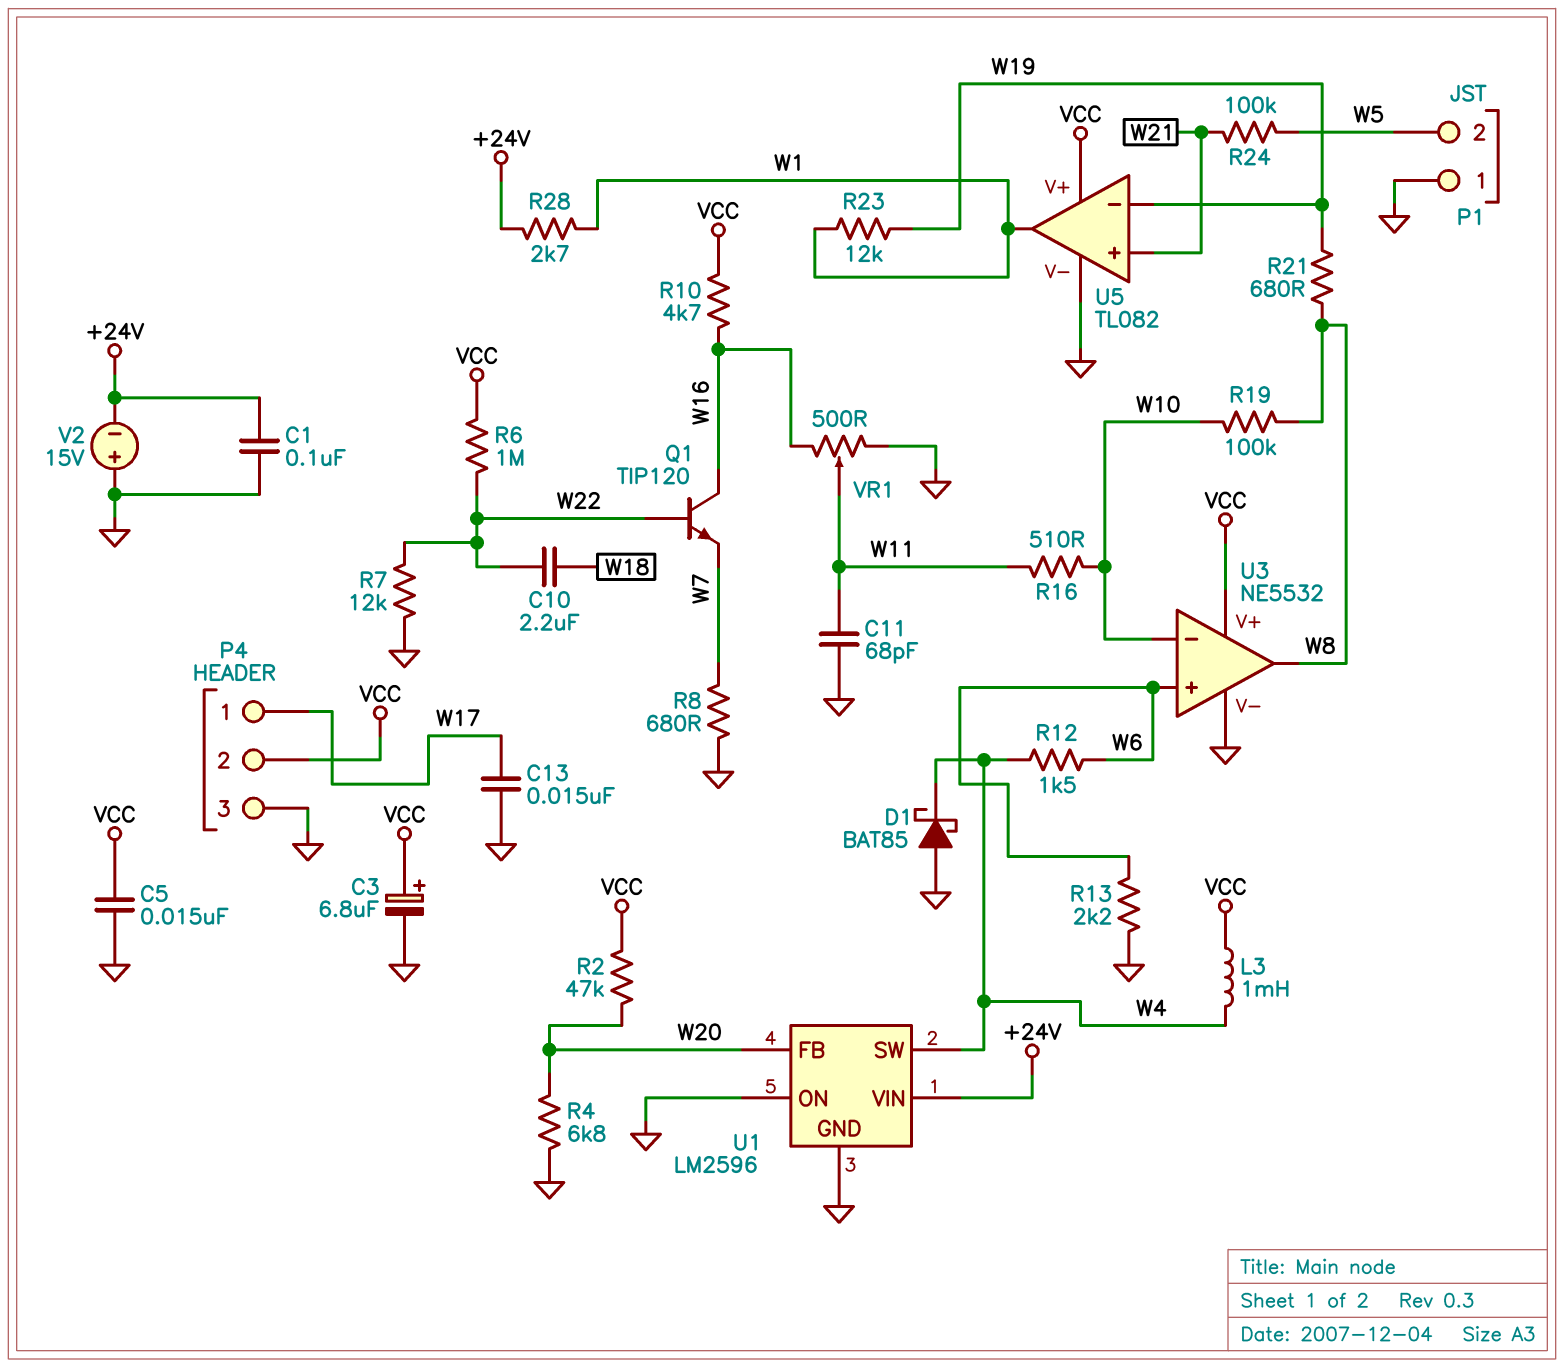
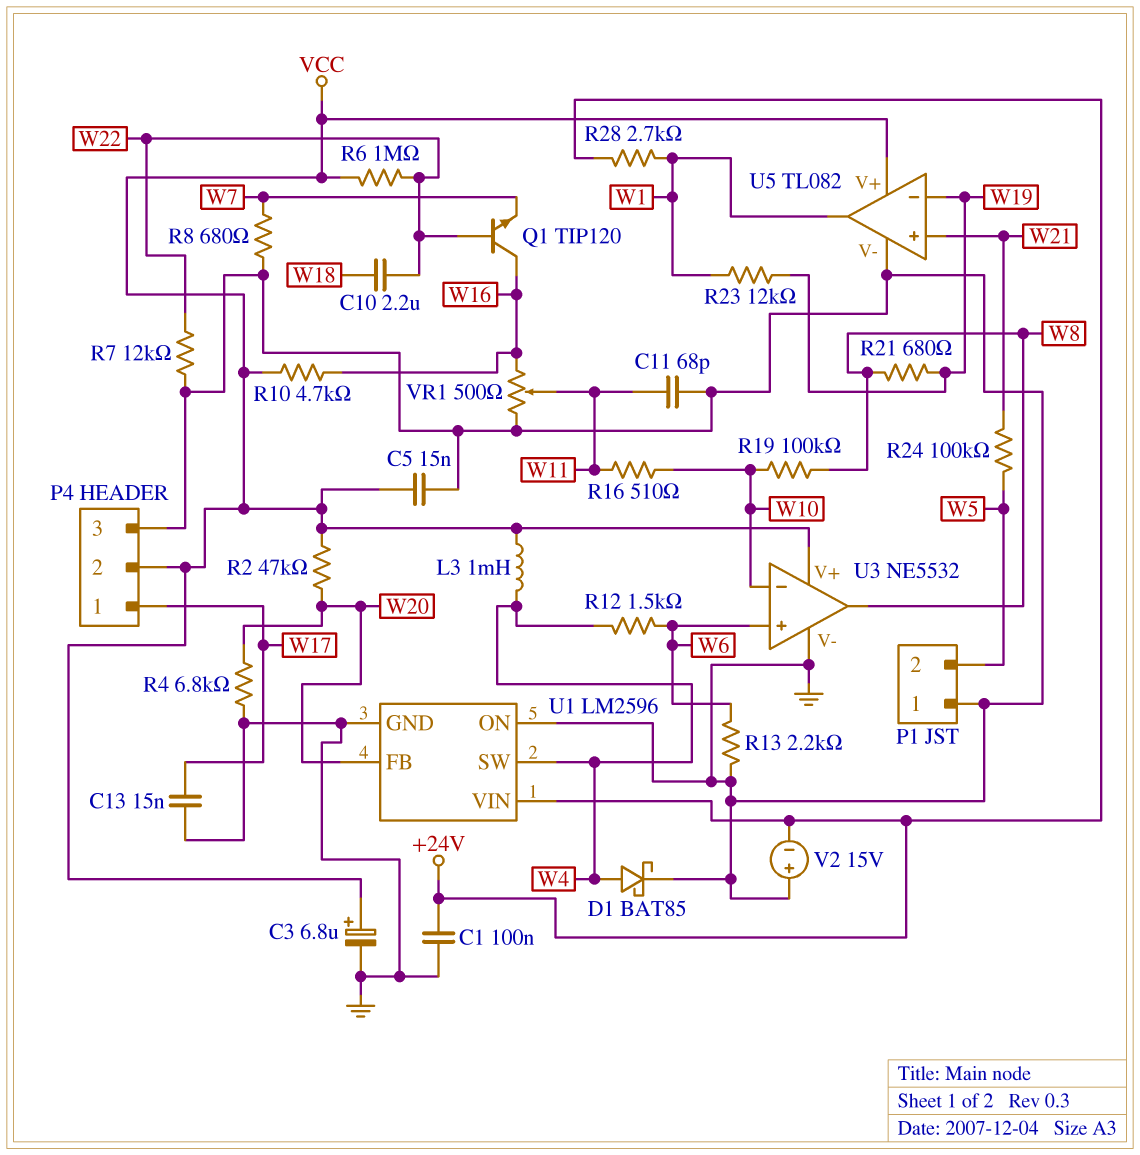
D1: schottky BAT85 (A GND, K W4) -> schottky BAT85 (A W4, K GND)

